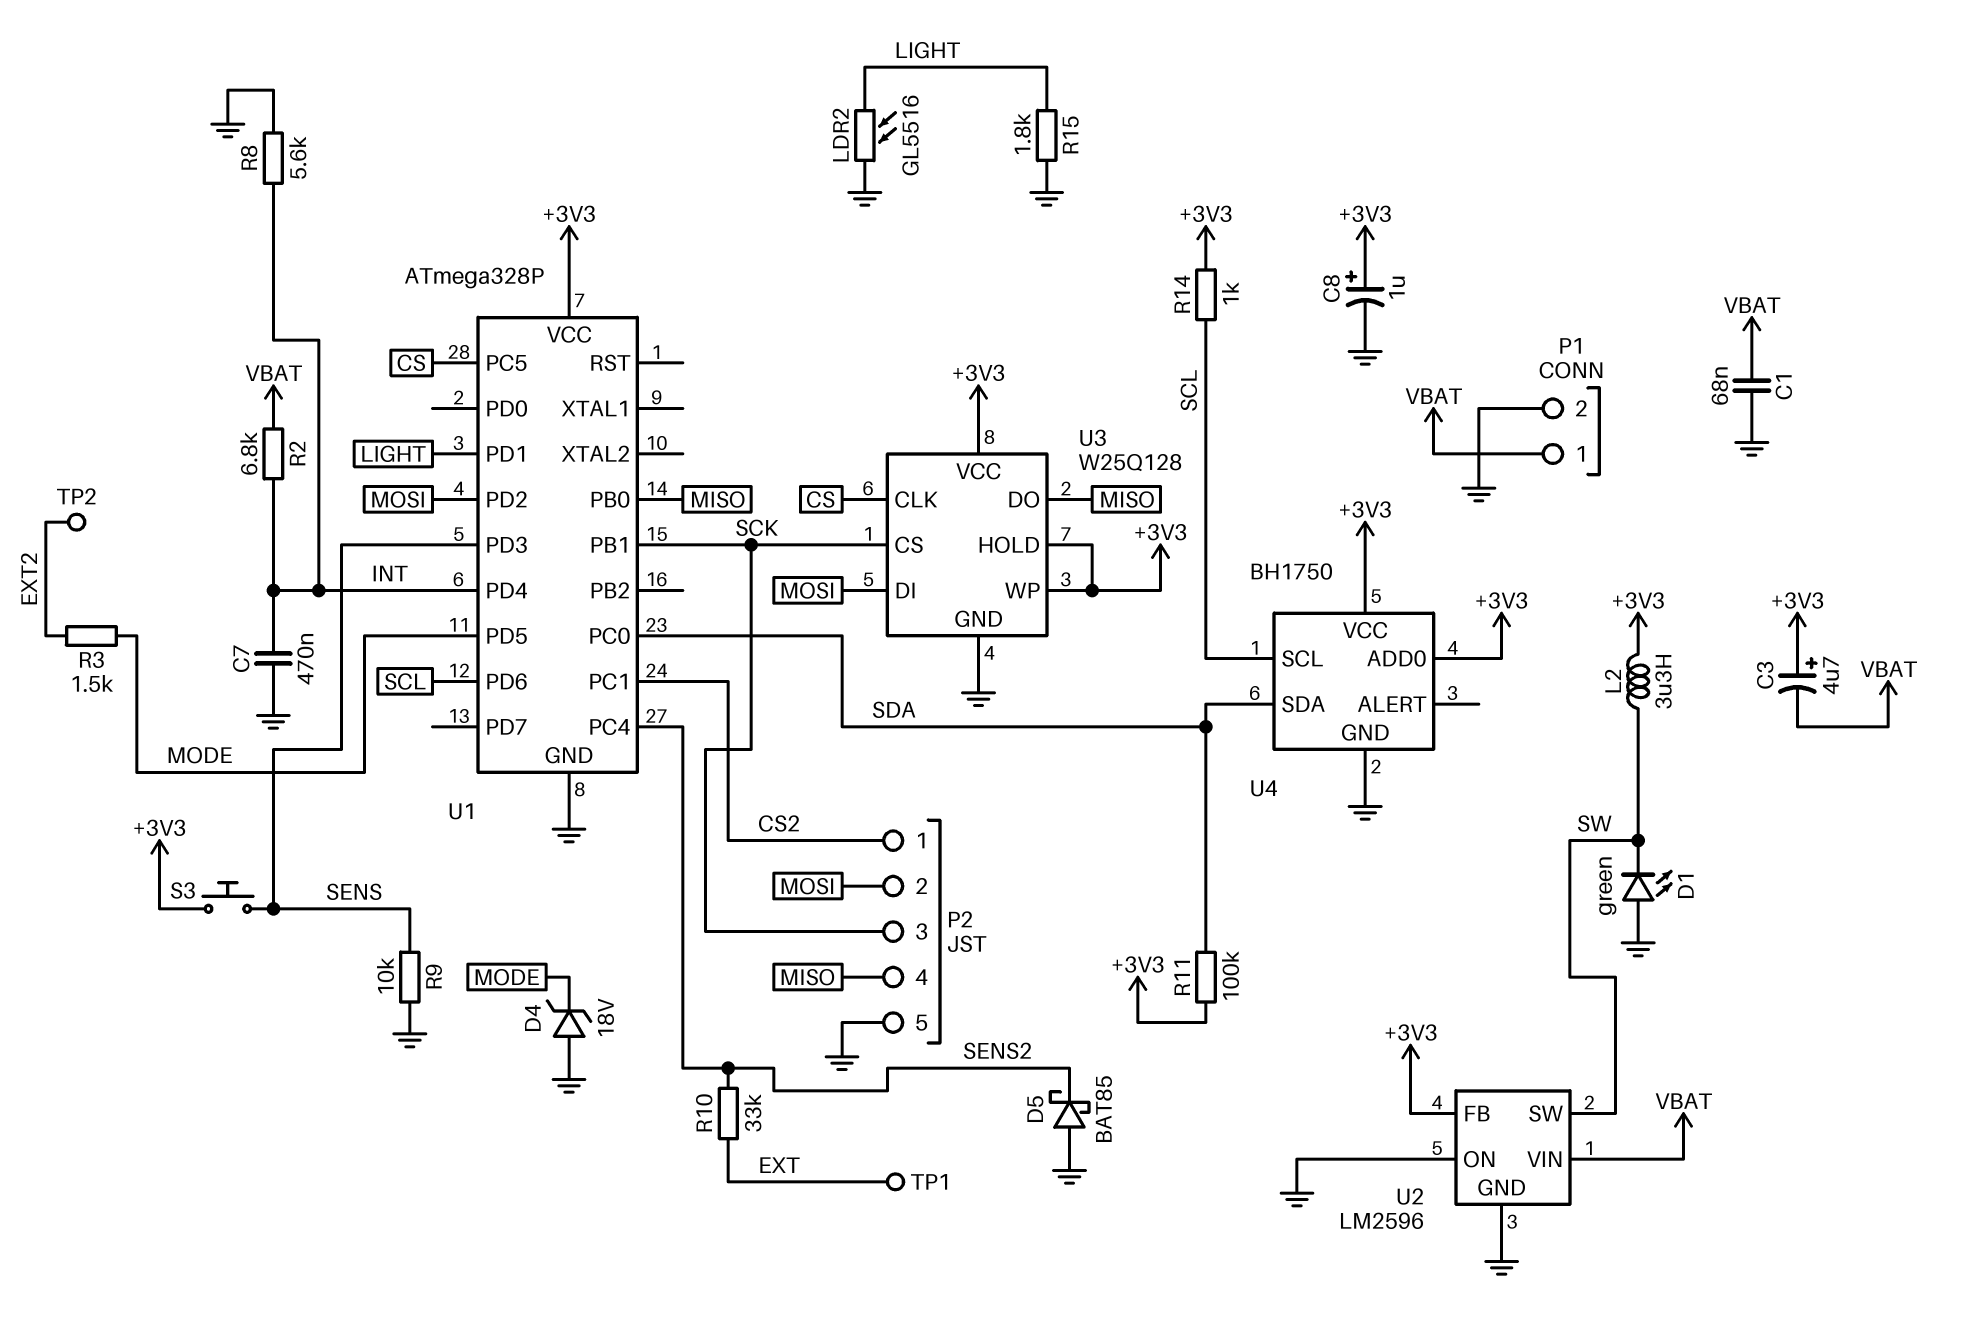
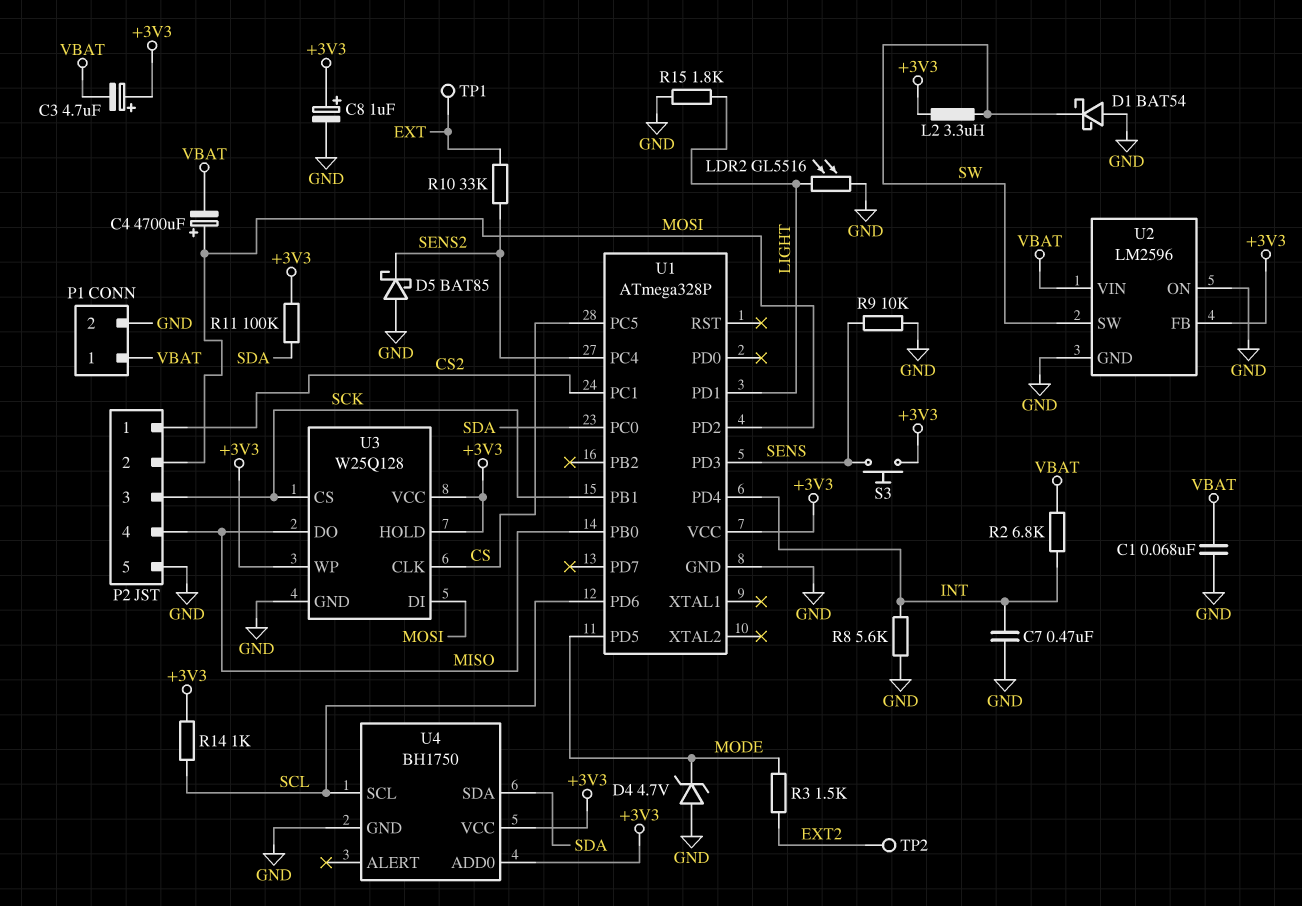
C4: none -> 4700uF (plus MOSI, minus VBAT)
D1: LED green (A GND, K SW) -> schottky BAT54 (A GND, K SW)
D4: zener 18V (A GND, K MODE) -> zener 4.7V (A GND, K MODE)

